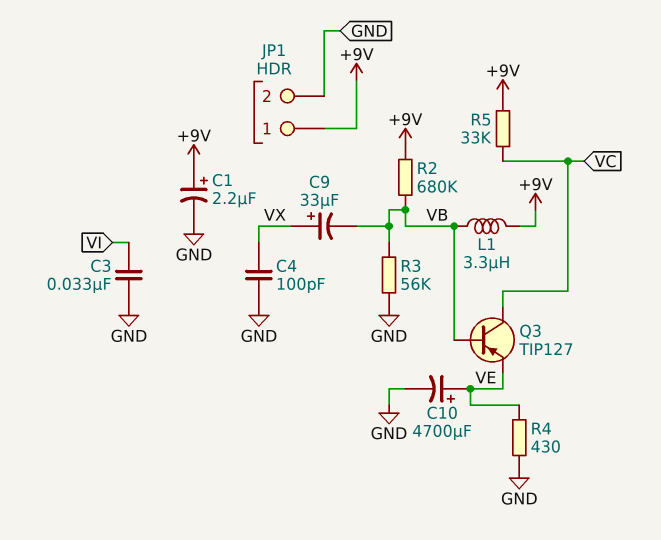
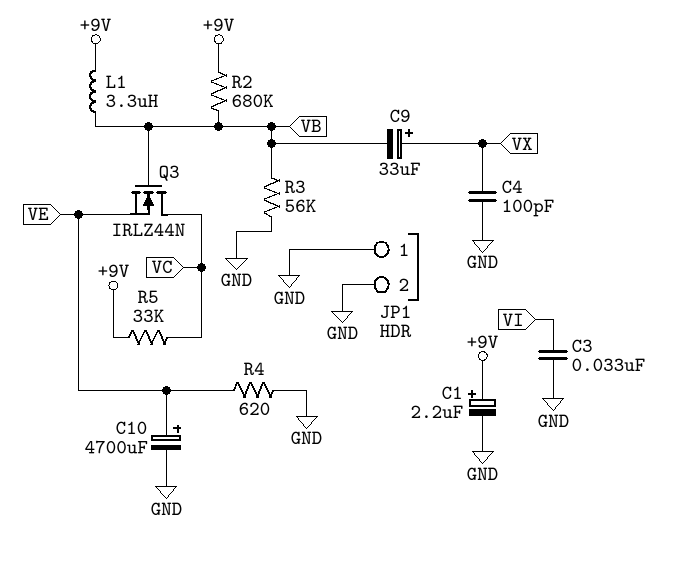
JP1 pin 1: +9V -> GND
Q3: PNP TIP127 (B VB, C VC, E VE) -> NMOS IRLZ44N (G VB, D VC, S VE)
R4: 430 (GND, VE) -> 620 (GND, VE)

